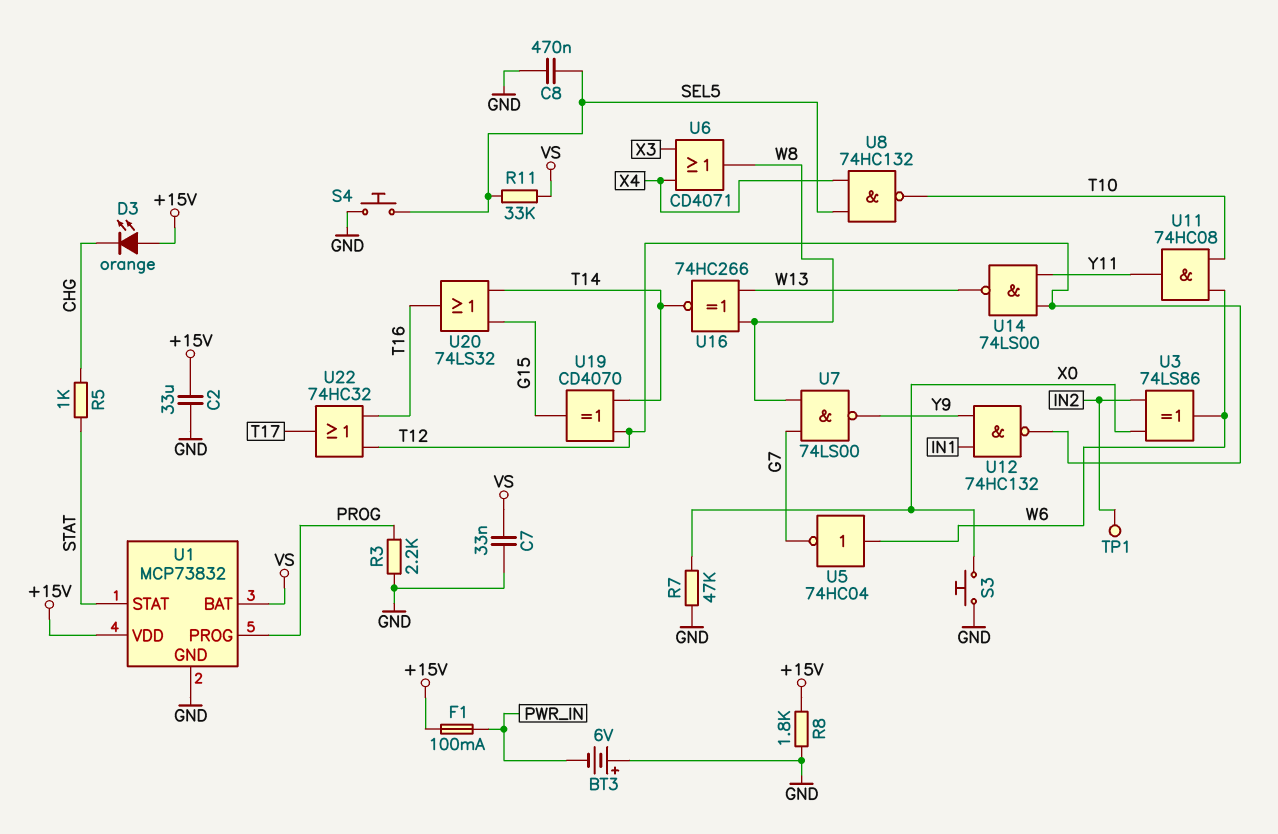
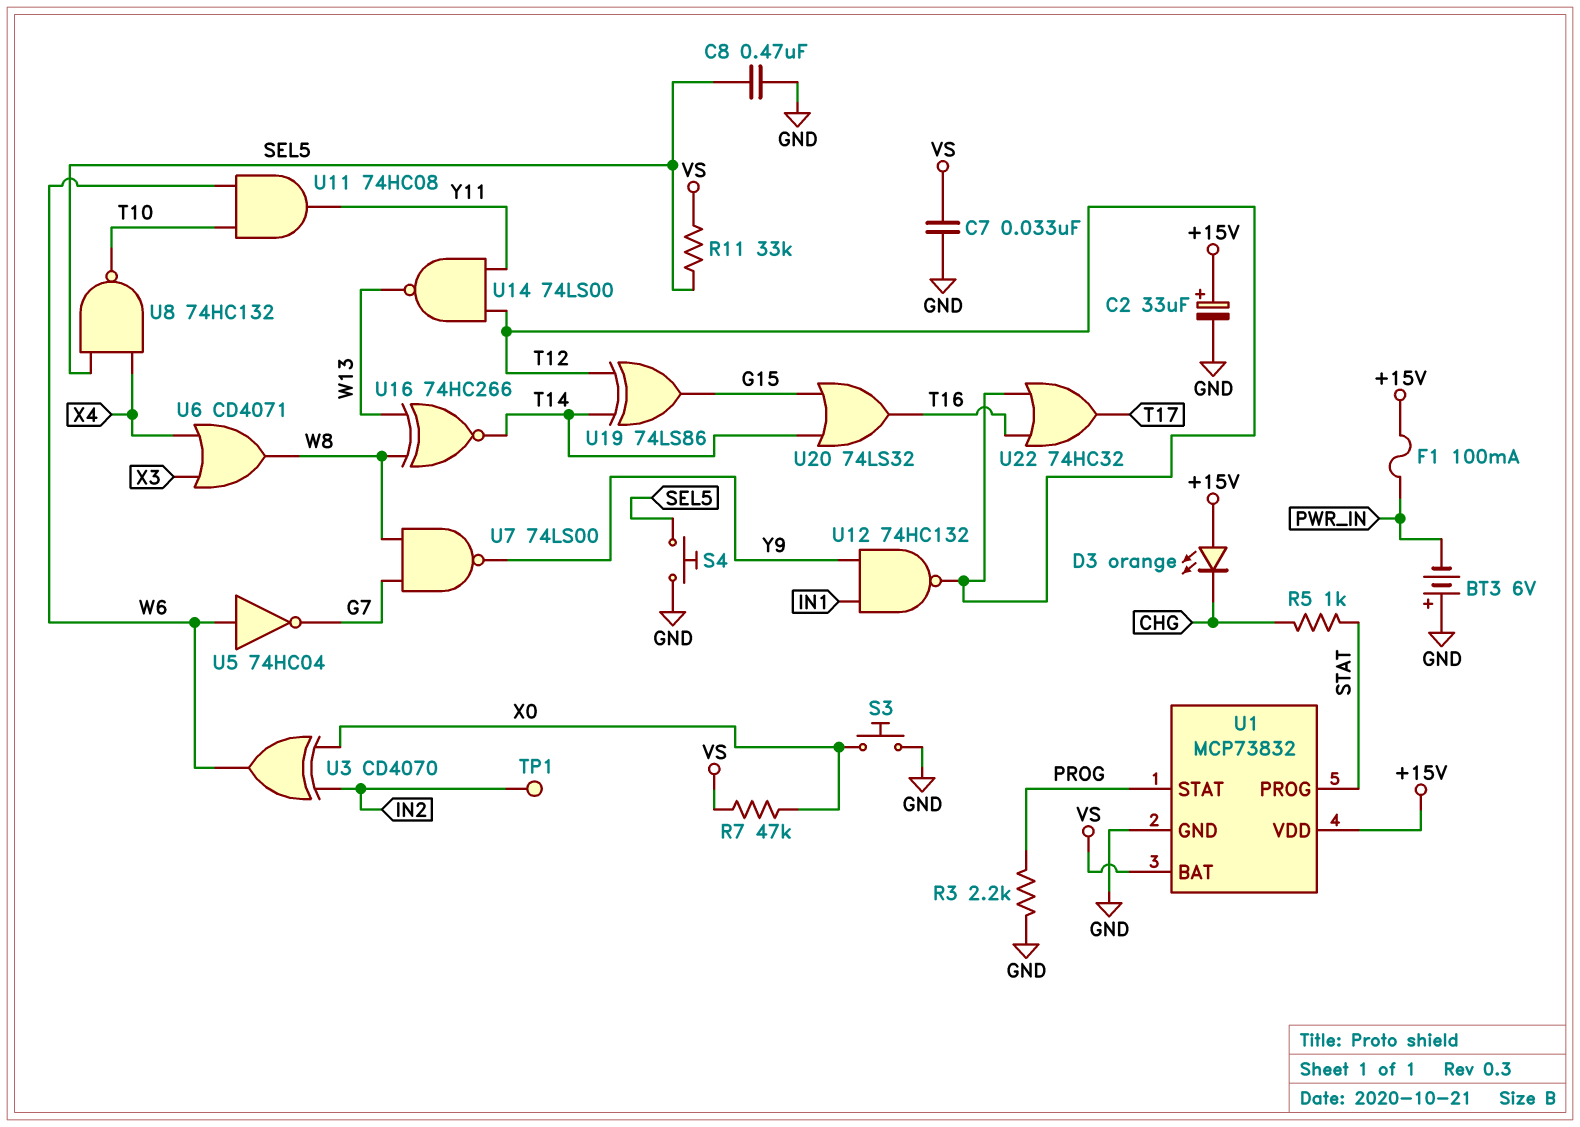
C2: 33uF (+15V, GND) -> 33uF (plus +15V, minus GND)
R7: 47k (GND, X0) -> 47k (VS, X0)
R8: 1.8k (+15V, GND) -> none
U1 pin PROG: PROG -> STAT
U1 pin STAT: STAT -> PROG
U3: XOR 74LS86 (in IN2, in X0, out W6) -> XOR CD4070 (in IN2, in X0, out W6)
U19: XOR CD4070 (in T12, in T14, out G15) -> XOR 74LS86 (in T12, in T14, out G15)

